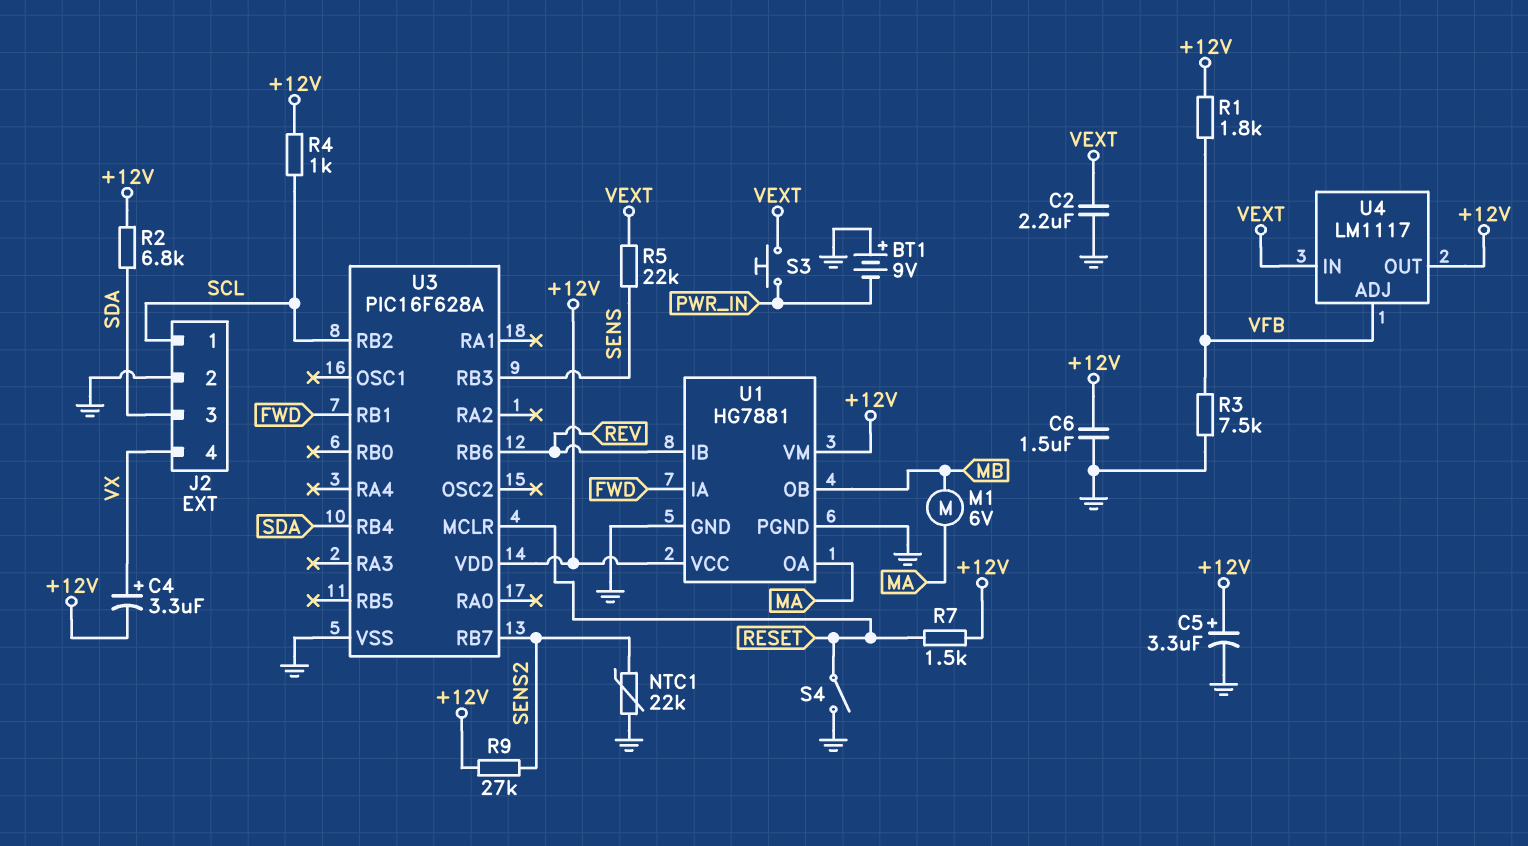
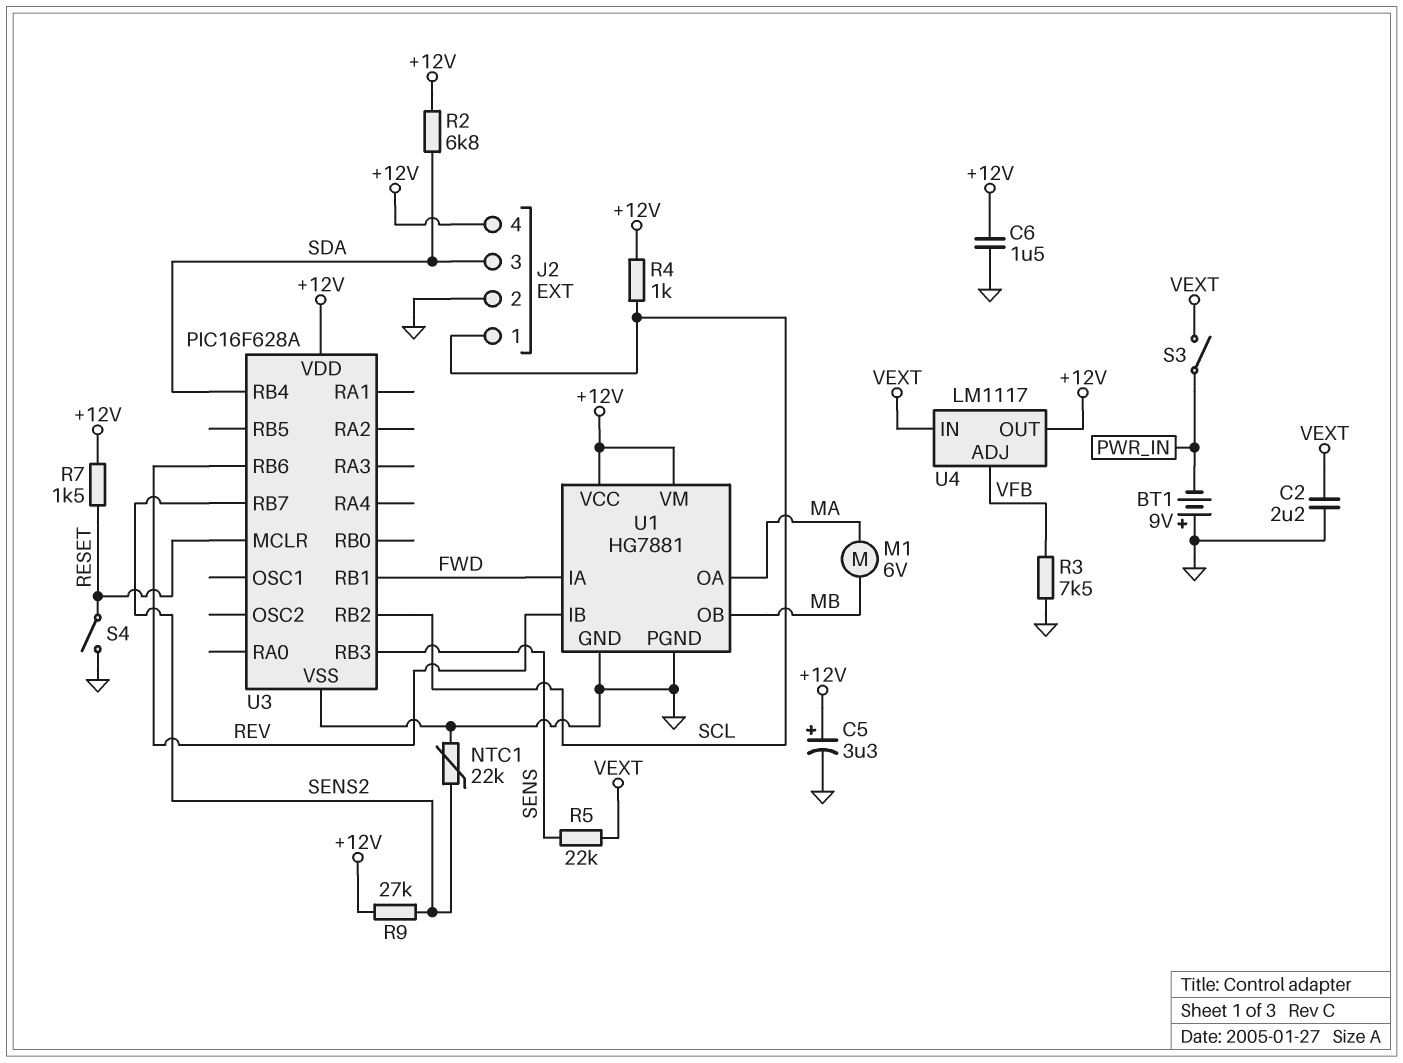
C4: 3.3uF (plus VX, minus +12V) -> none
J2 pin 4: VX -> +12V
R1: 1.8k (+12V, VFB) -> none
S3: button (PWR_IN, VEXT) -> switch (PWR_IN, VEXT)

